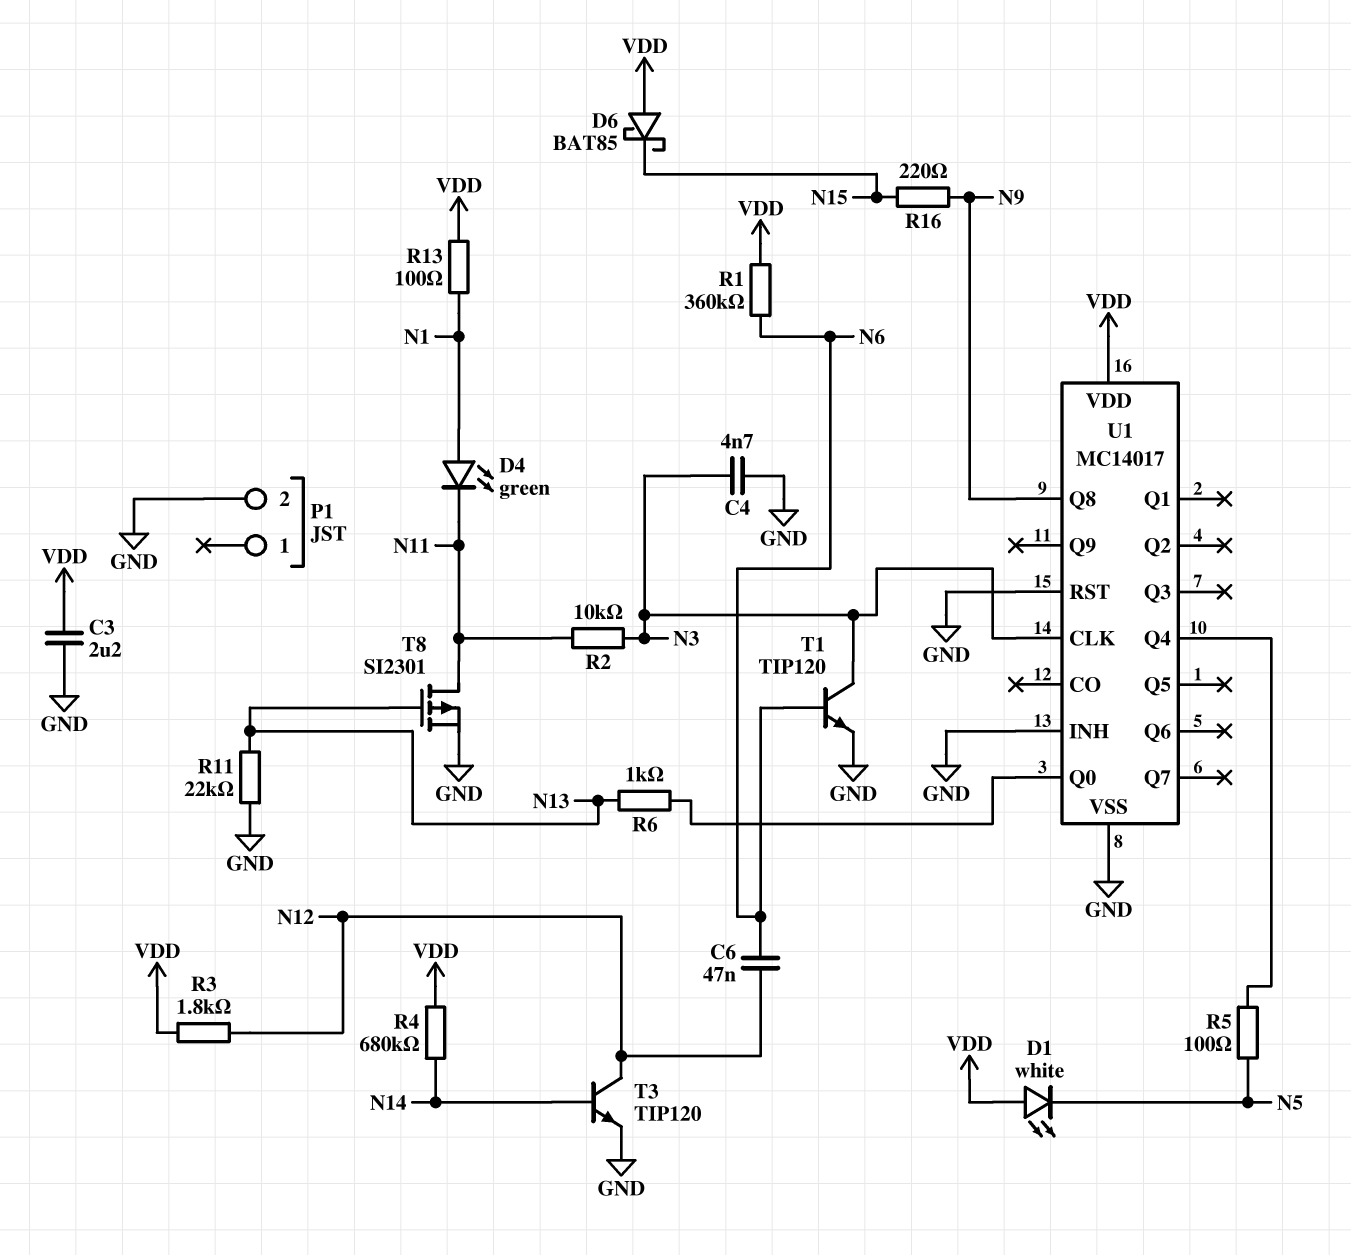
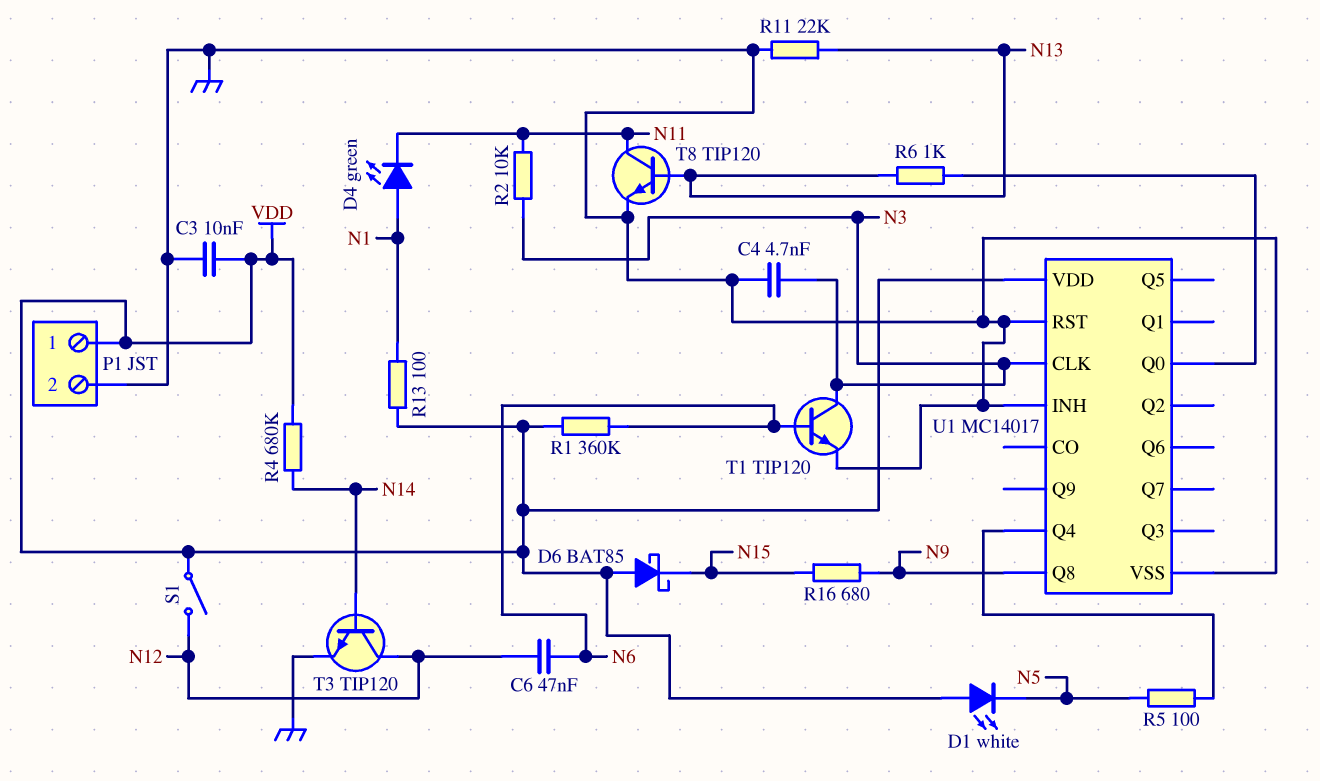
C3: 2.2uF (GND, VDD) -> 10nF (GND, VDD)
P1 pin 1: none -> VDD
R3: 1.8k (N12, VDD) -> none
R16: 220 (N9, N15) -> 680 (N9, N15)
S1: none -> switch (N12, VDD)
T8: PMOS SI2301 (G N13, D N11, S GND) -> NPN TIP120 (B N13, C N11, E GND)

